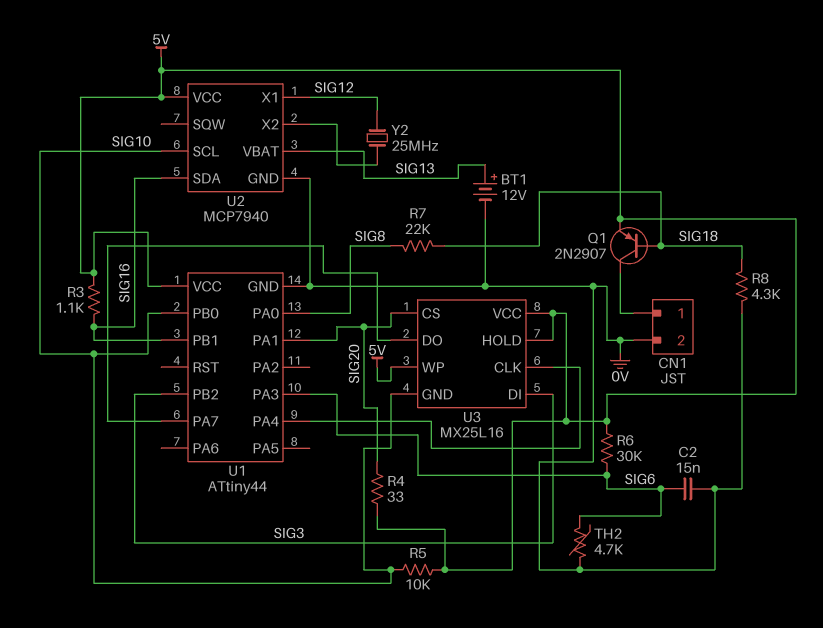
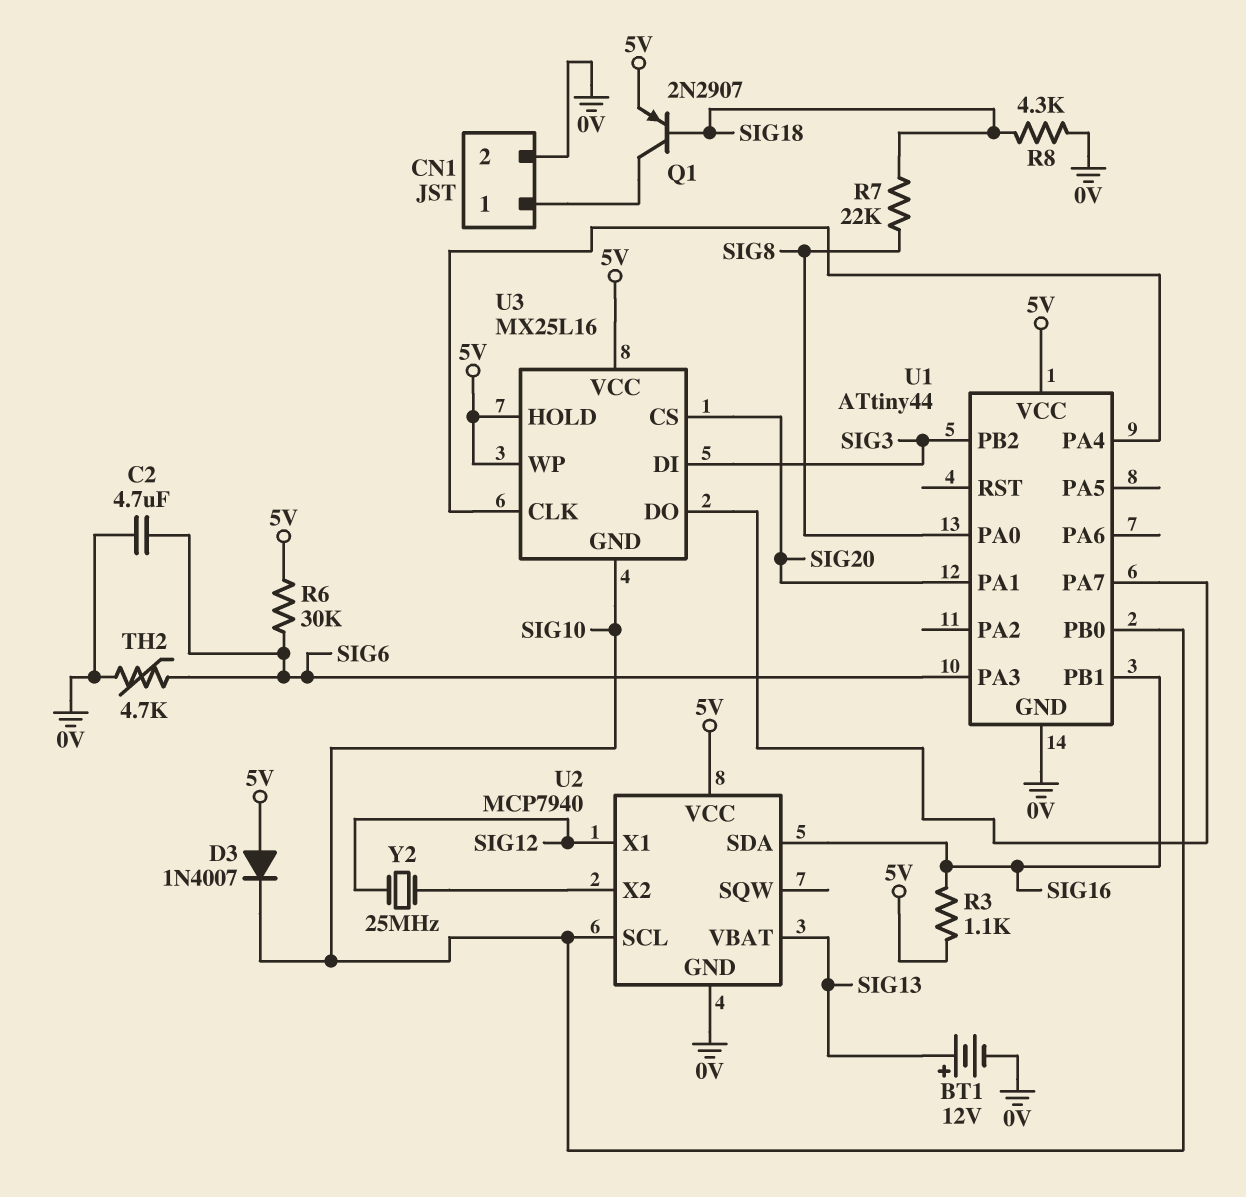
C2: 15nF (0V, SIG6) -> 4.7uF (0V, SIG6)
D3: none -> diode 1N4007 (A 5V, K SIG10)
R4: 33 (5V, SIG20) -> none
R5: 10k (5V, SIG10) -> none

